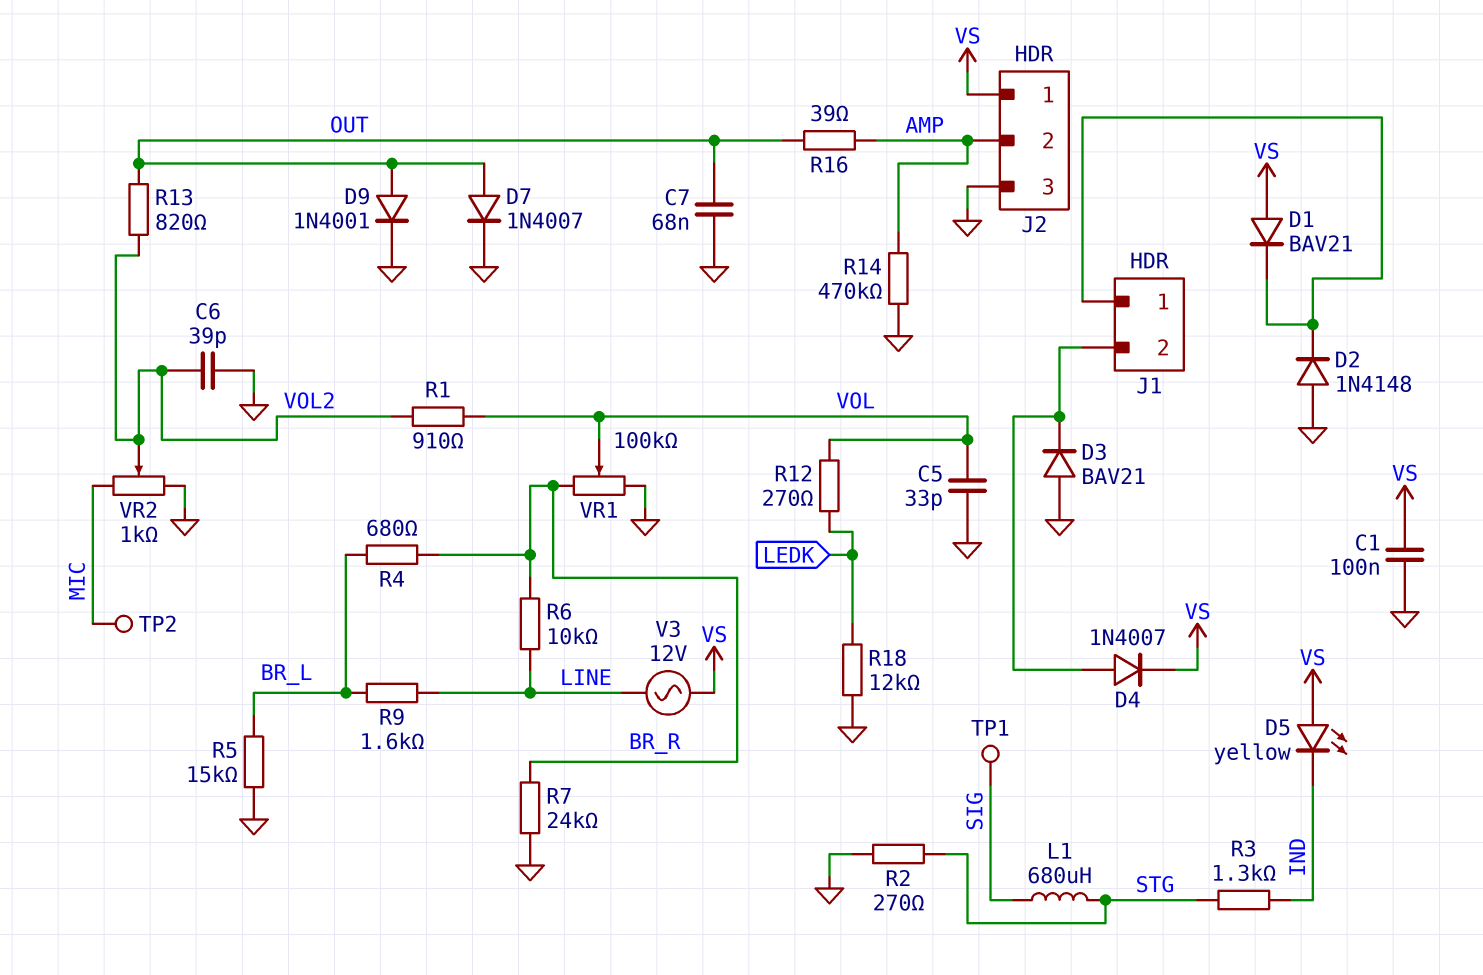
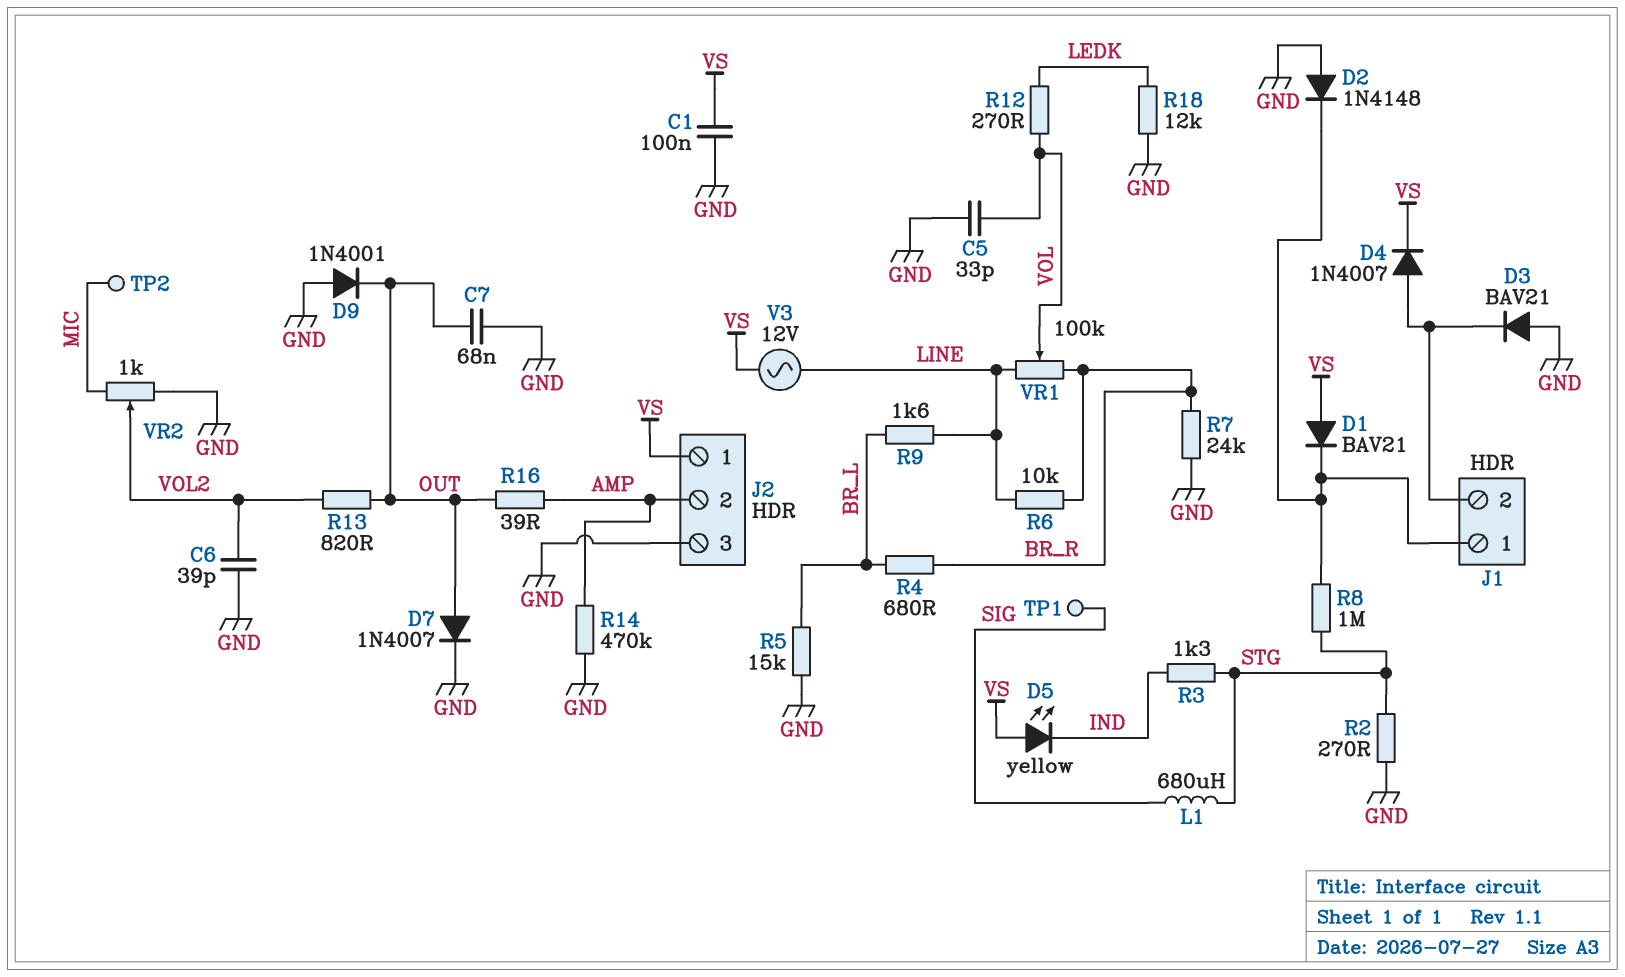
D9: diode 1N4001 (A OUT, K GND) -> diode 1N4001 (A GND, K OUT)
R1: 910 (VOL, VOL2) -> none
R8: none -> 1M (J1/1, STG)
VR1: 100k (BR_R, GND, wiper VOL) -> 100k (BR_R, LINE, wiper VOL)

